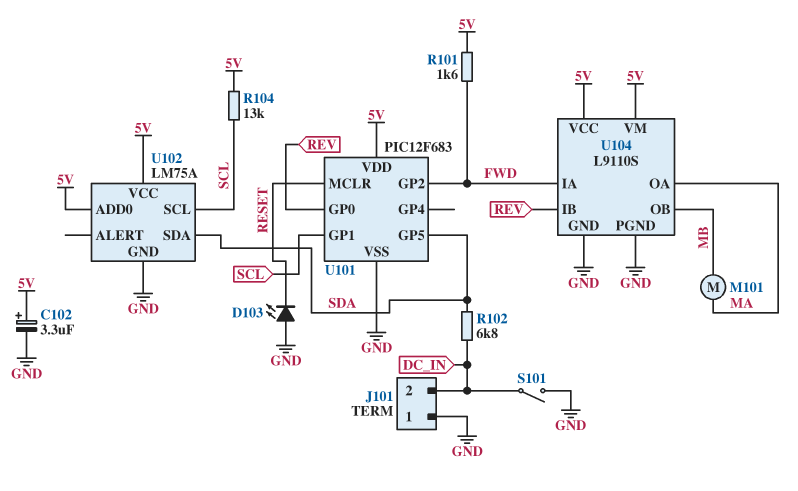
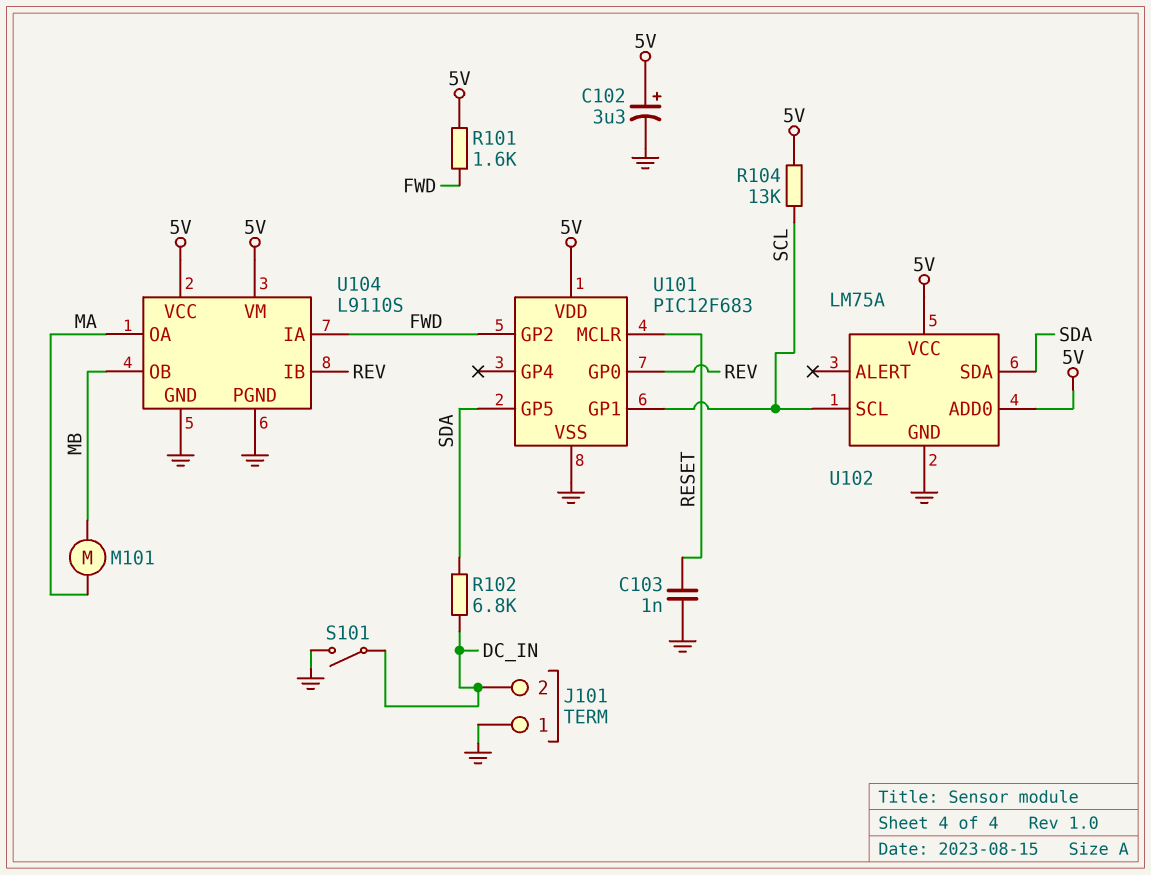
C103: none -> 1nF (GND, RESET)
D103: LED (A GND, K RESET) -> none

